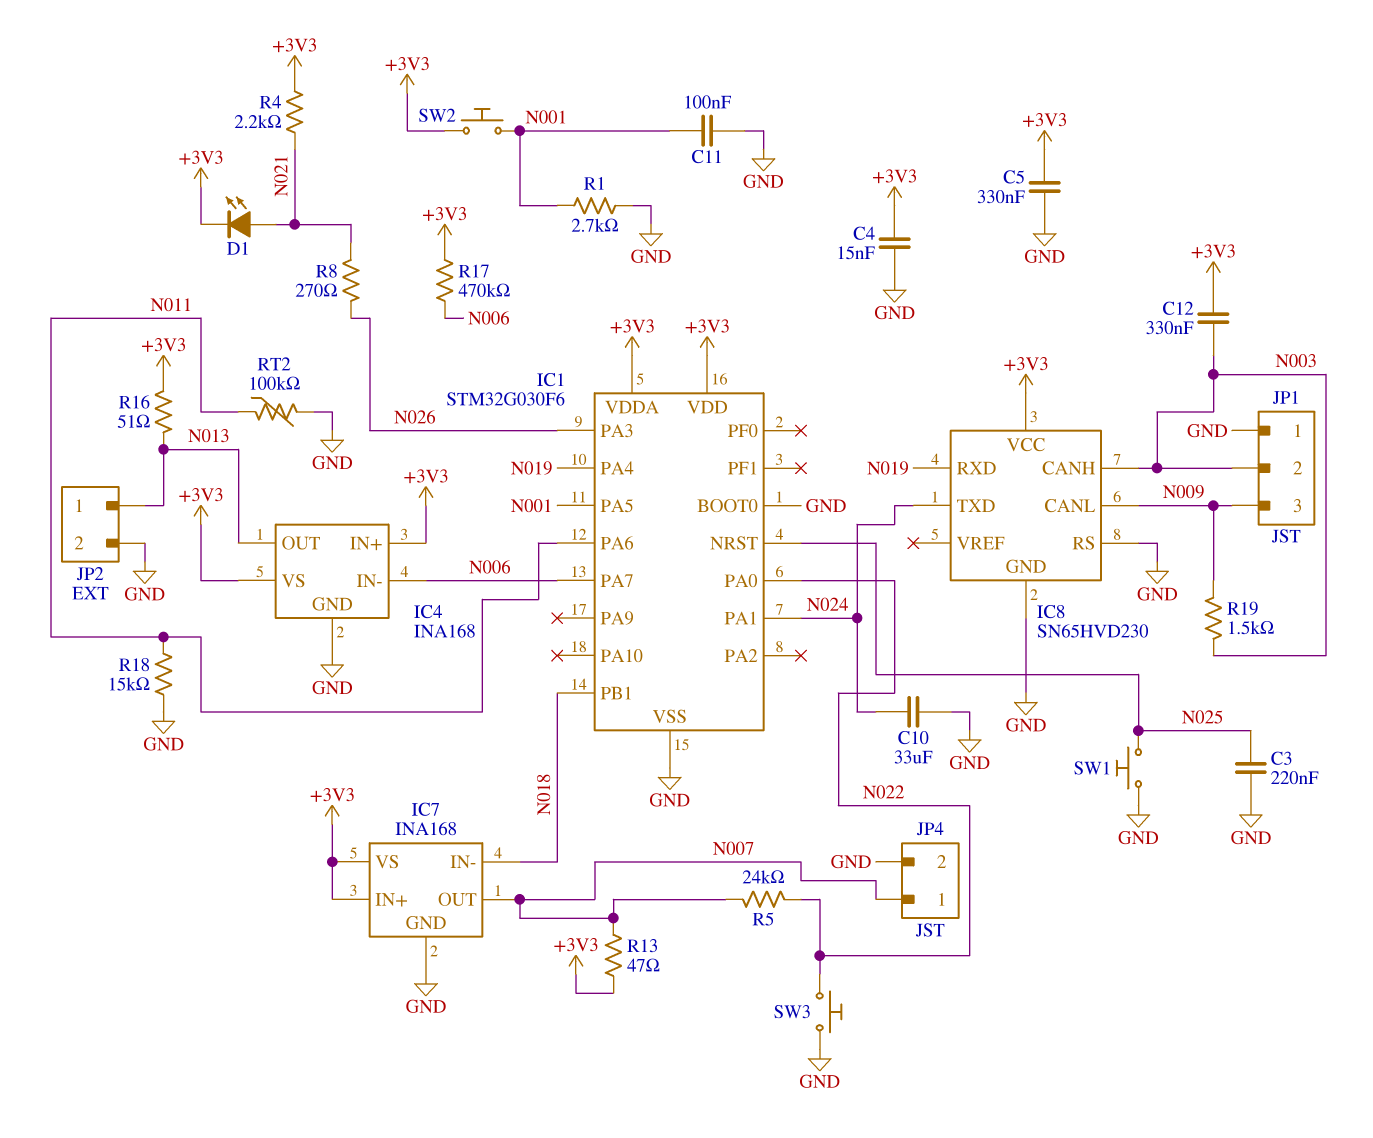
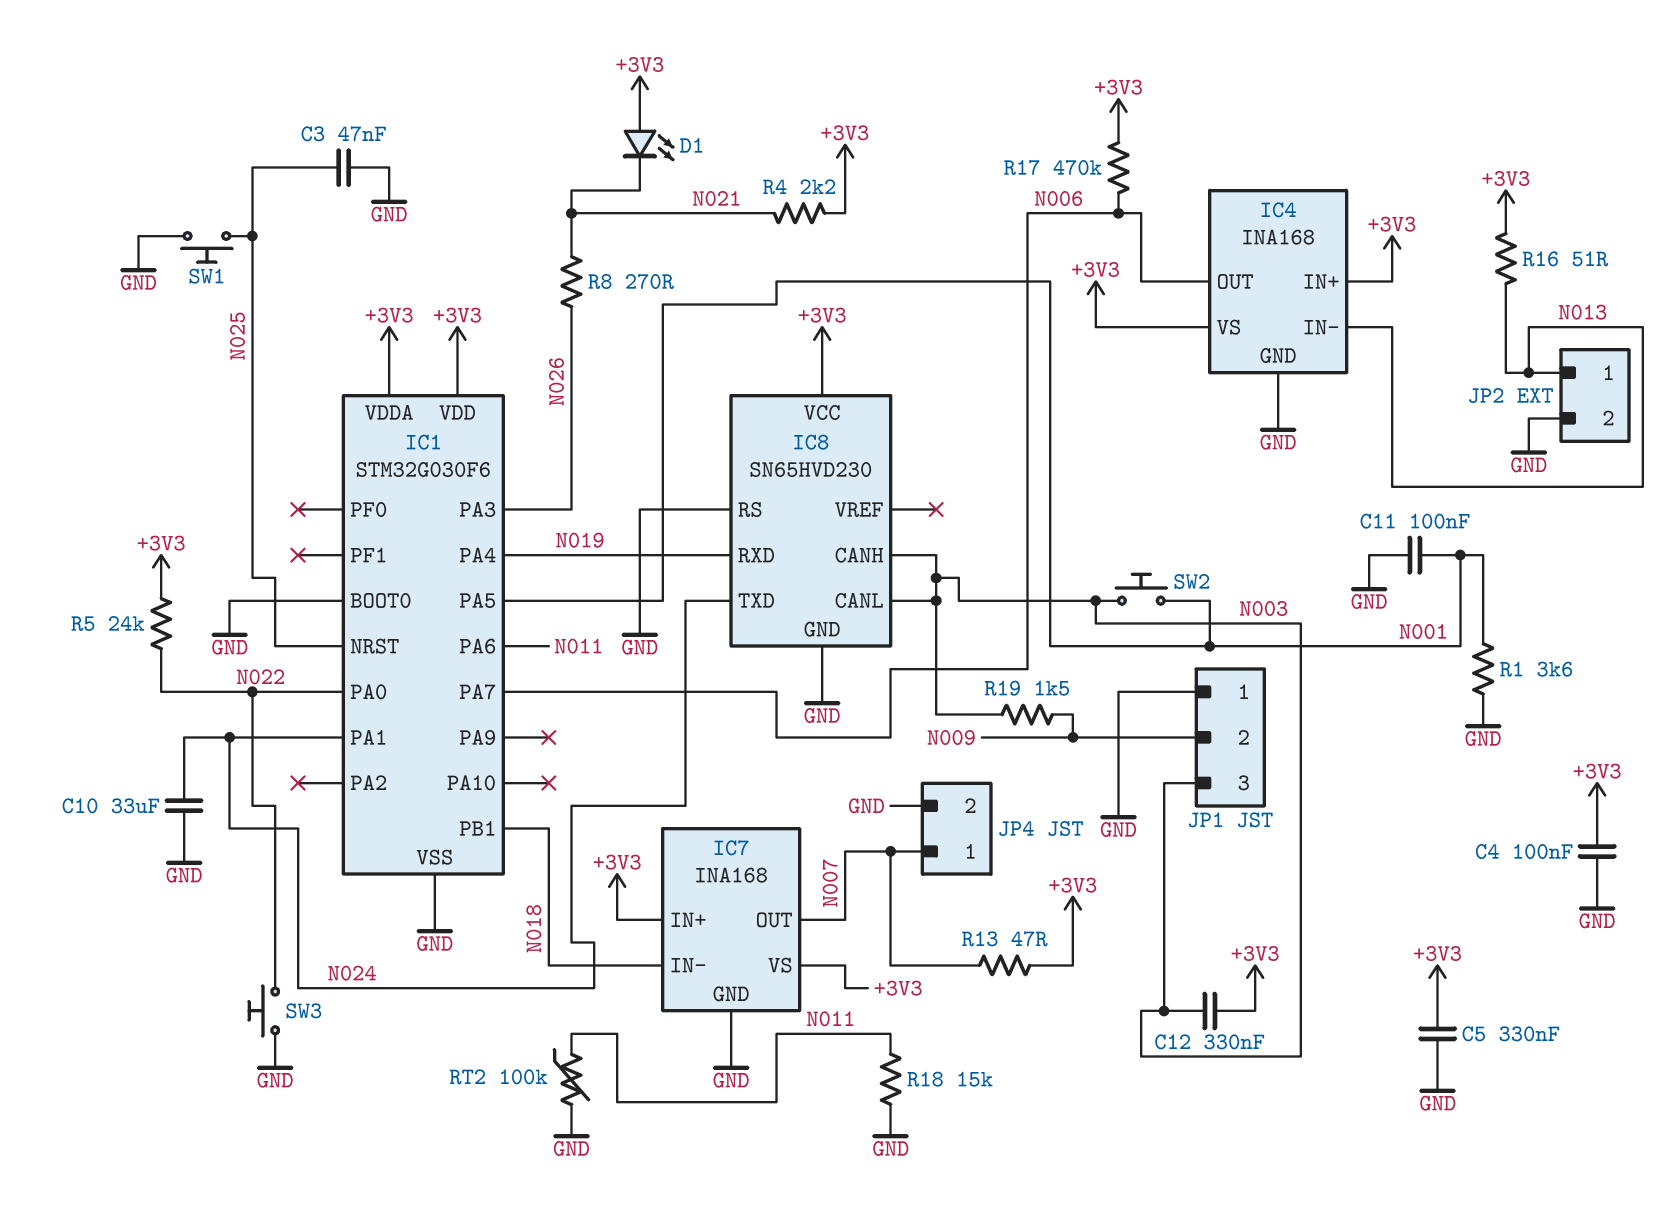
C3: 220nF (GND, N025) -> 47nF (GND, N025)
C4: 15nF (+3V3, GND) -> 100nF (+3V3, GND)
D1: LED (A N021, K +3V3) -> LED (A +3V3, K N021)
IC4 pin IN-: N006 -> N013
IC4 pin OUT: N013 -> N006
IC8 pin CANL: N009 -> N003
JP1 pin 2: N003 -> N009
JP1 pin 3: N009 -> N003
R1: 2.7k (GND, N001) -> 3.6k (GND, N001)
R5: 24k (N007, N022) -> 24k (+3V3, N022)
SW2: button (+3V3, N001) -> button (N001, N003)

